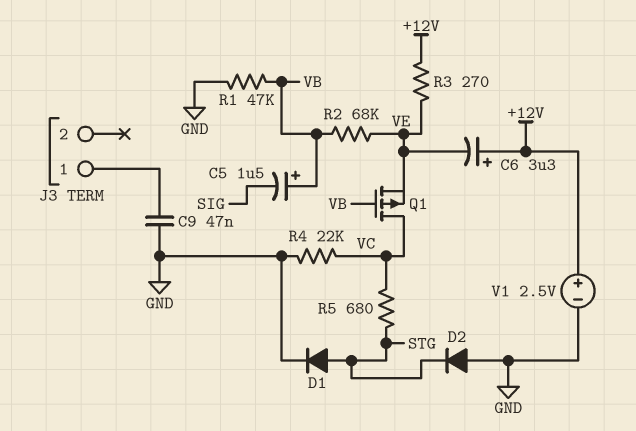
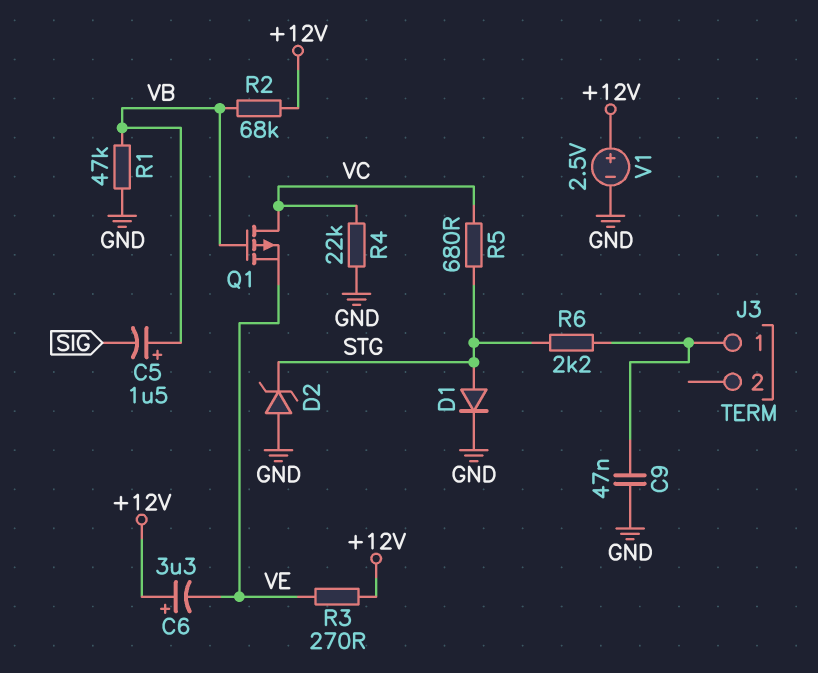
D2: diode (A GND, K STG) -> zener (A GND, K STG)
R2: 68k (VB, VE) -> 68k (+12V, VB)
R6: none -> 2.2k (J3/1, STG)

